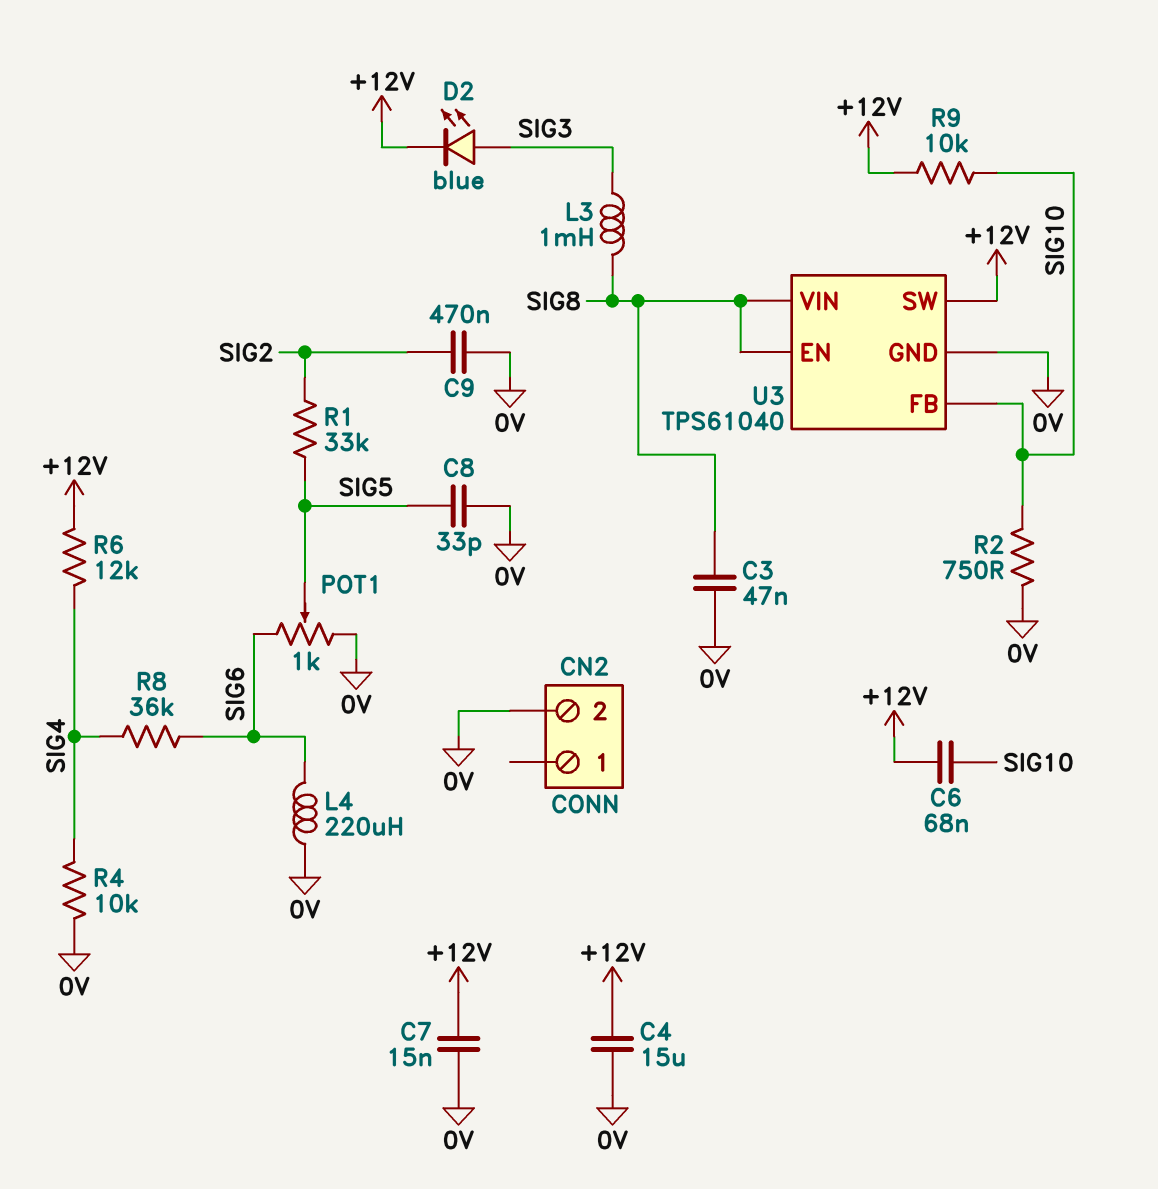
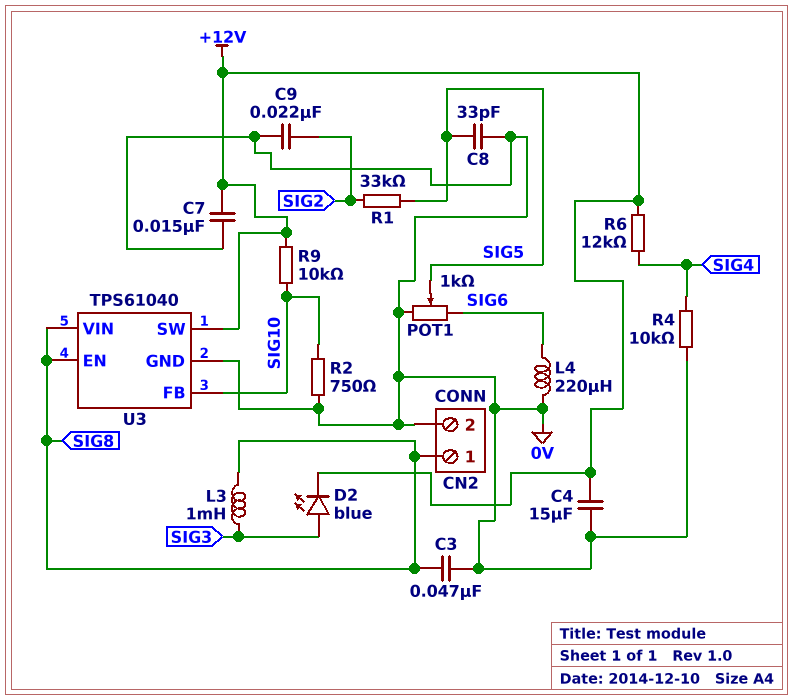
C6: 68nF (+12V, SIG10) -> none
C9: 470nF (0V, SIG2) -> 22nF (0V, SIG2)
CN2 pin 1: none -> SIG8
R8: 36k (SIG4, SIG6) -> none

